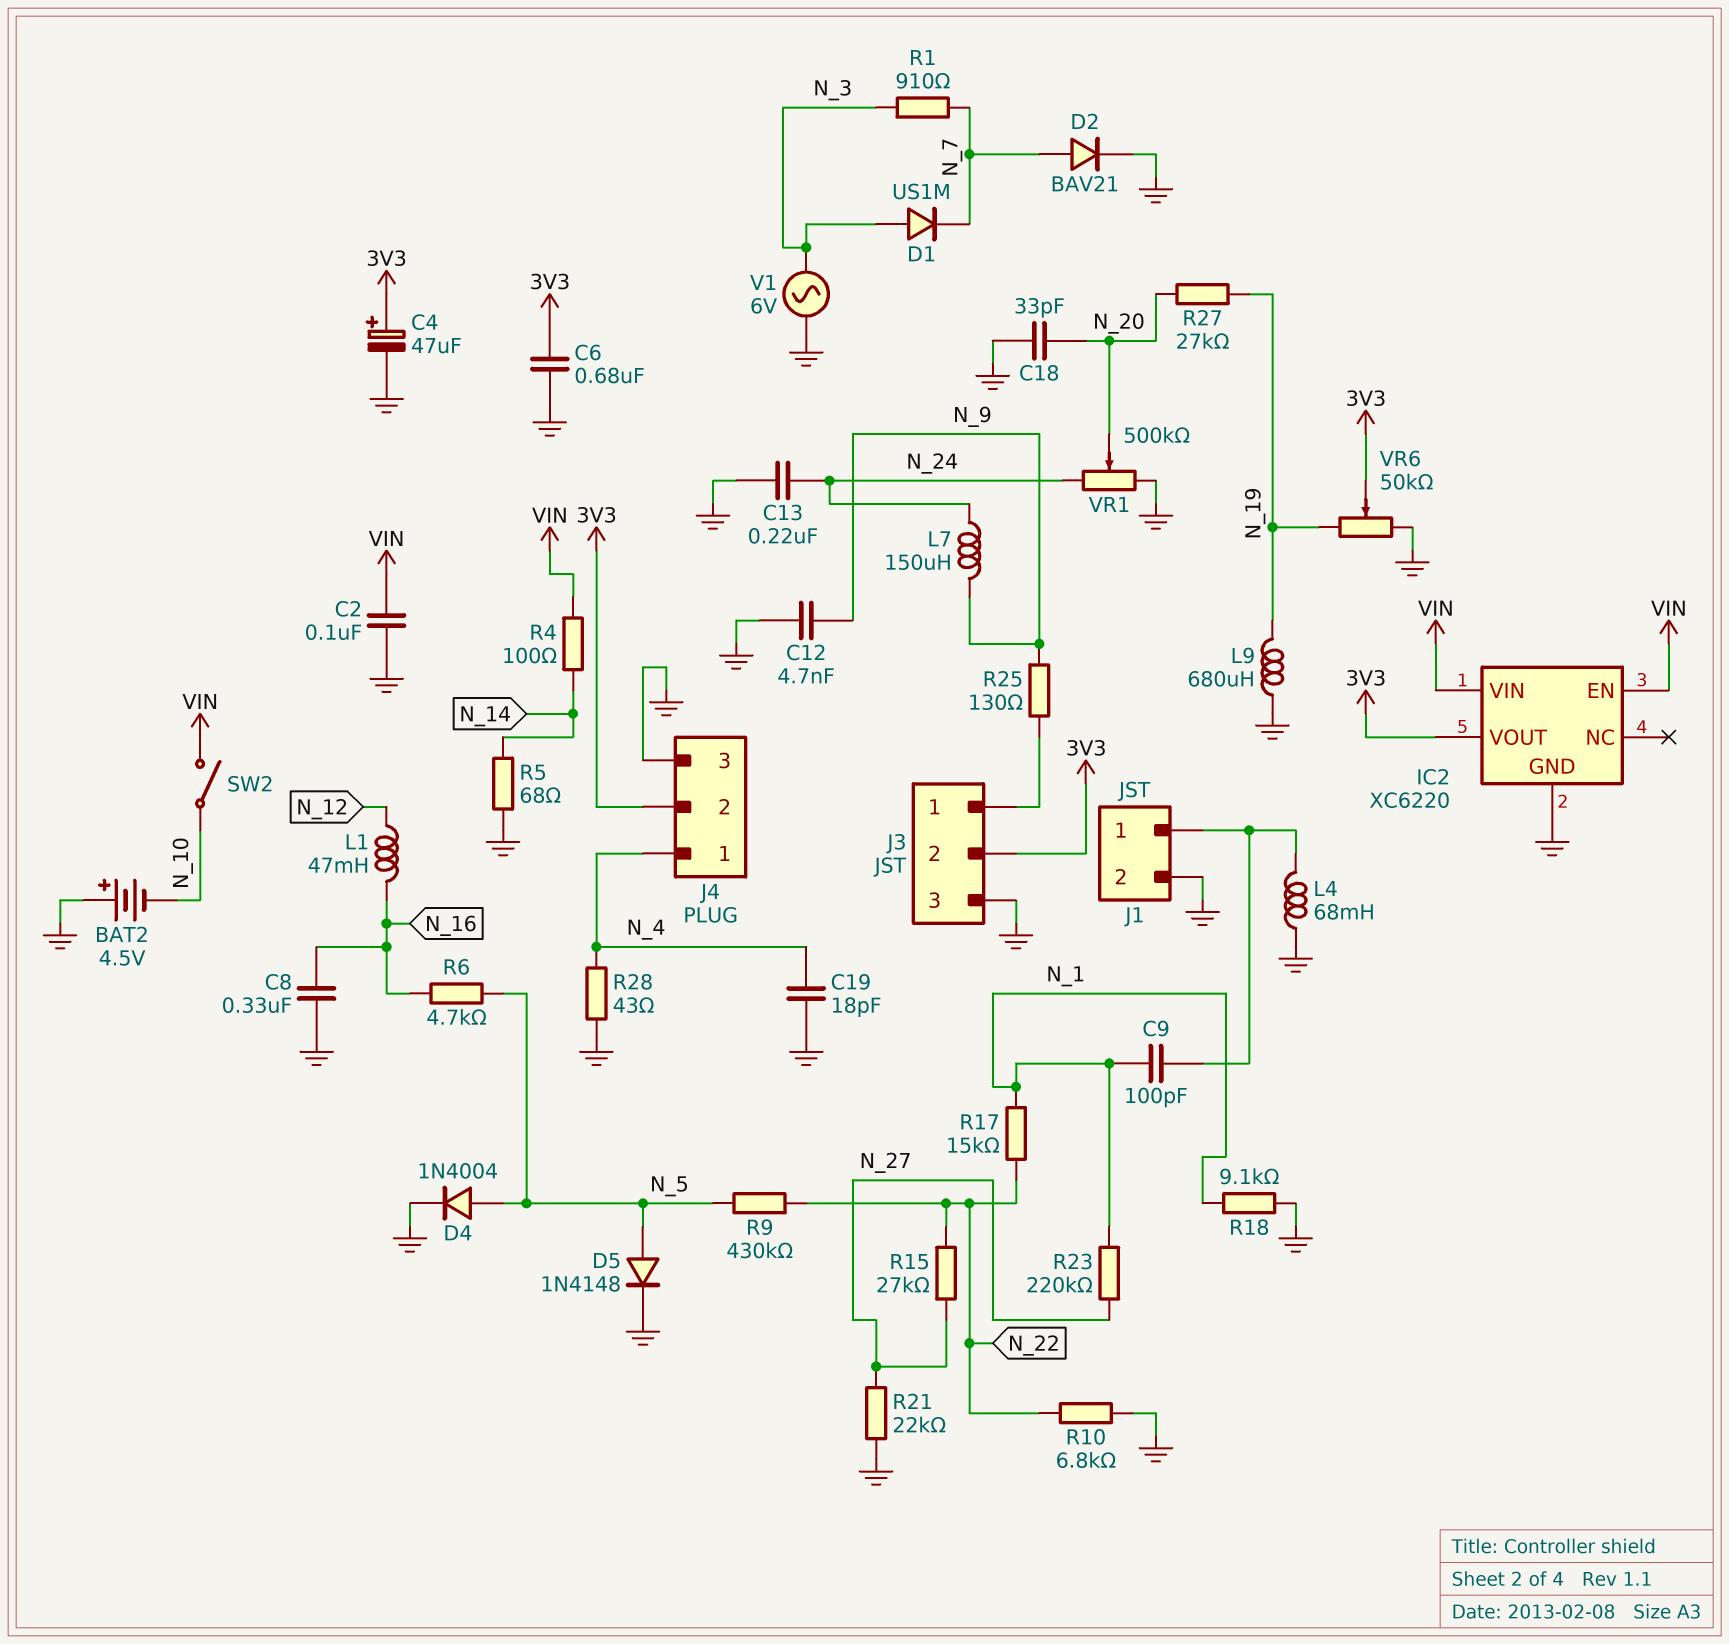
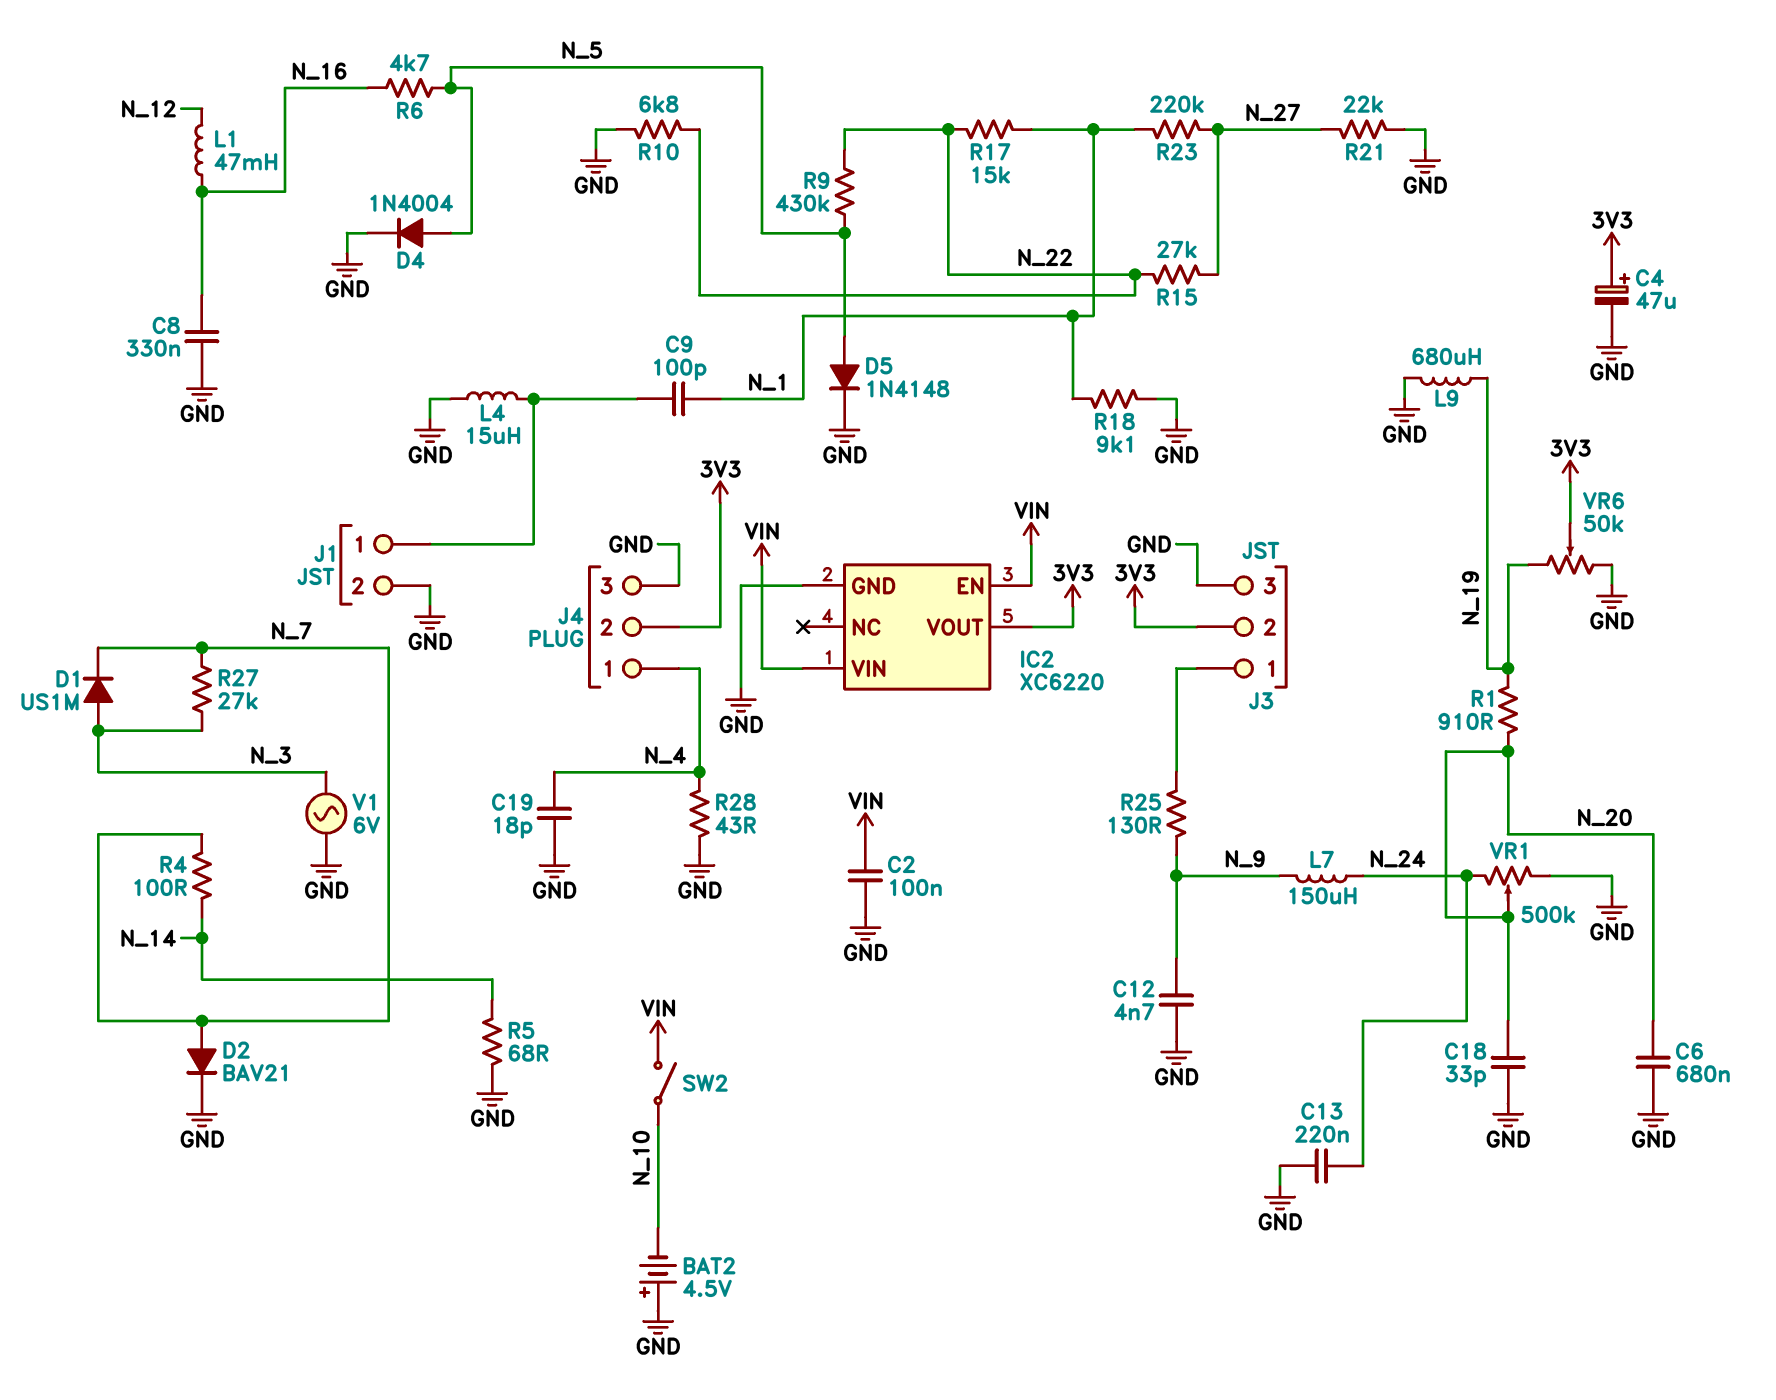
C6: 680nF (3V3, GND) -> 680nF (GND, N_20)
L4: 68mH (GND, J1/1) -> 15uH (GND, J1/1)
R1: 910 (N_3, N_7) -> 910 (N_19, N_20)
R4: 100 (N_14, VIN) -> 100 (N_7, N_14)
R27: 27k (N_19, N_20) -> 27k (N_3, N_7)

